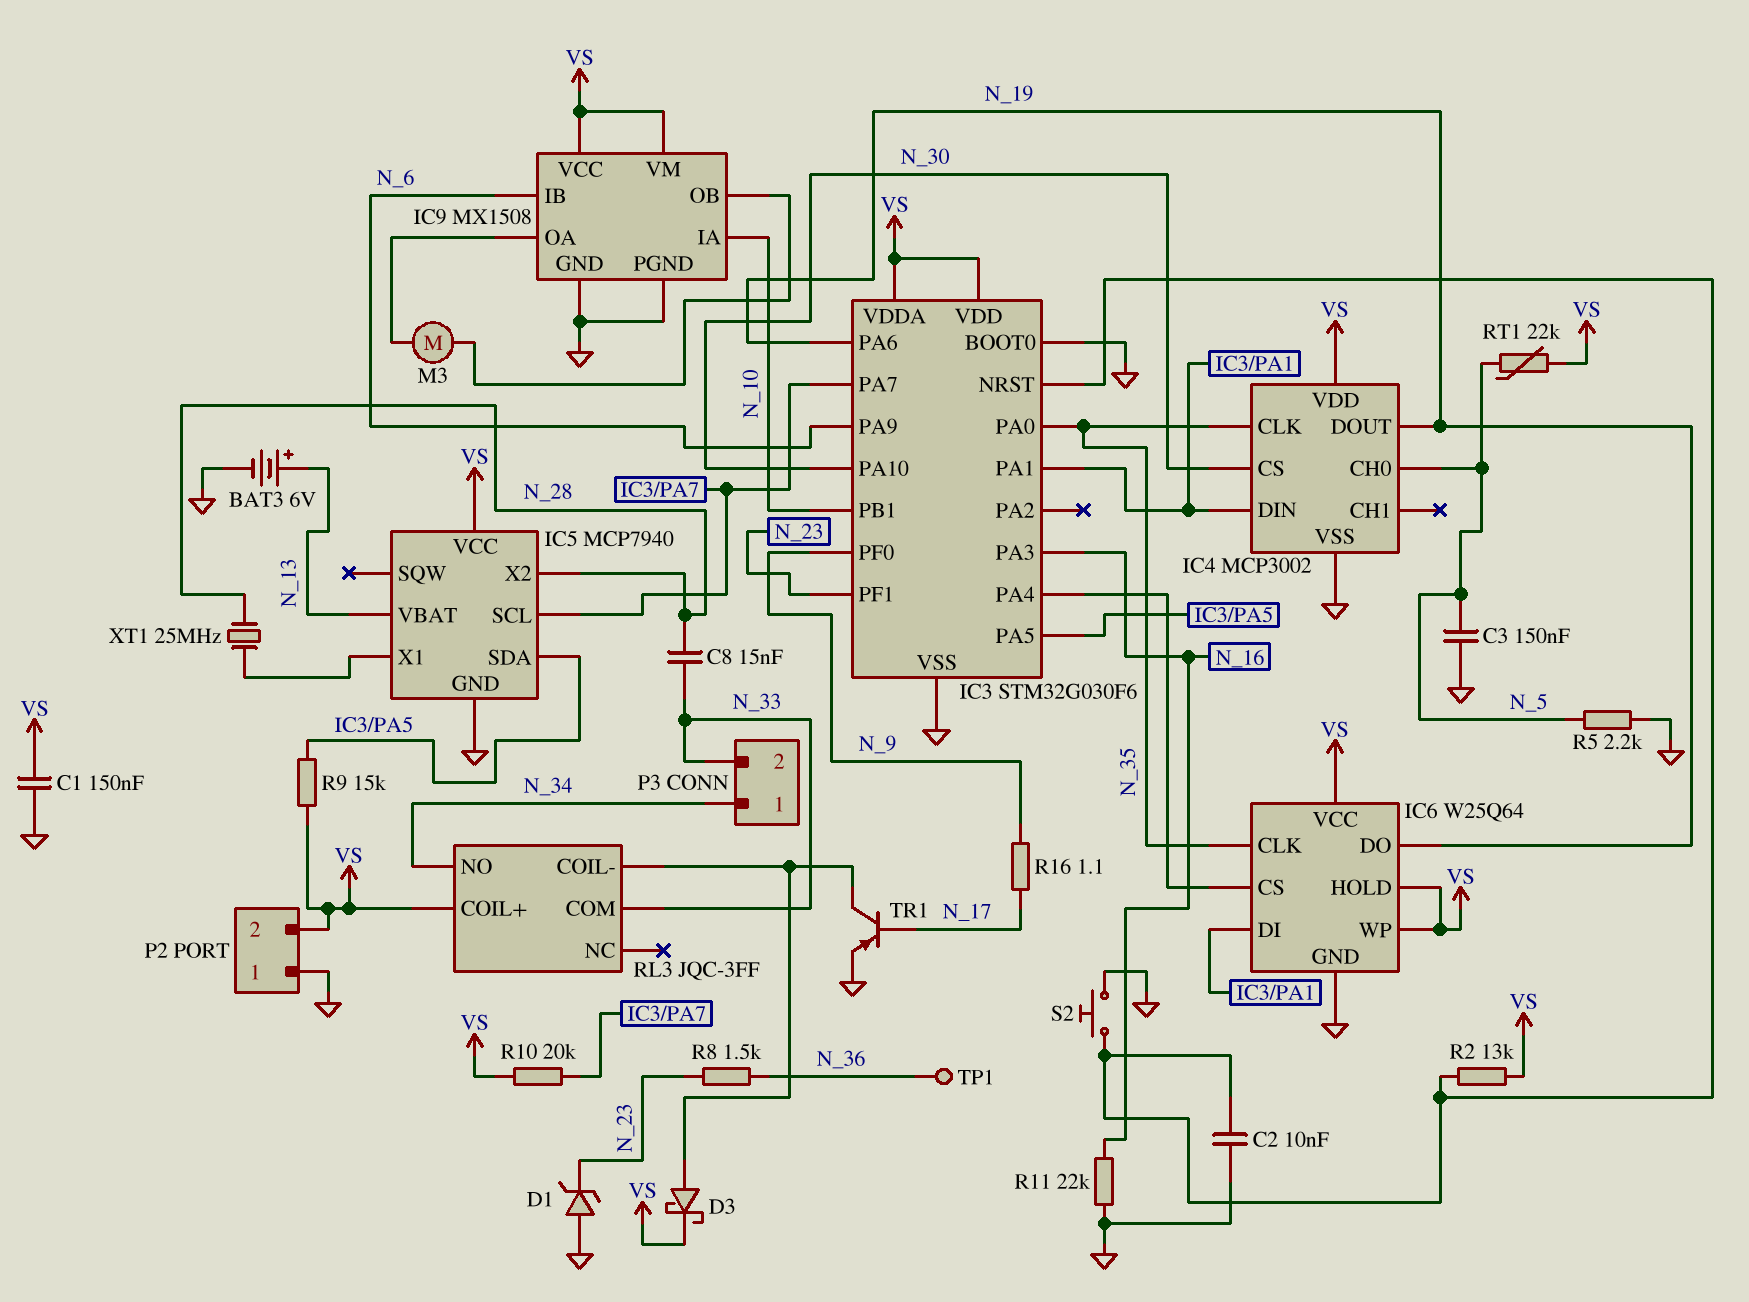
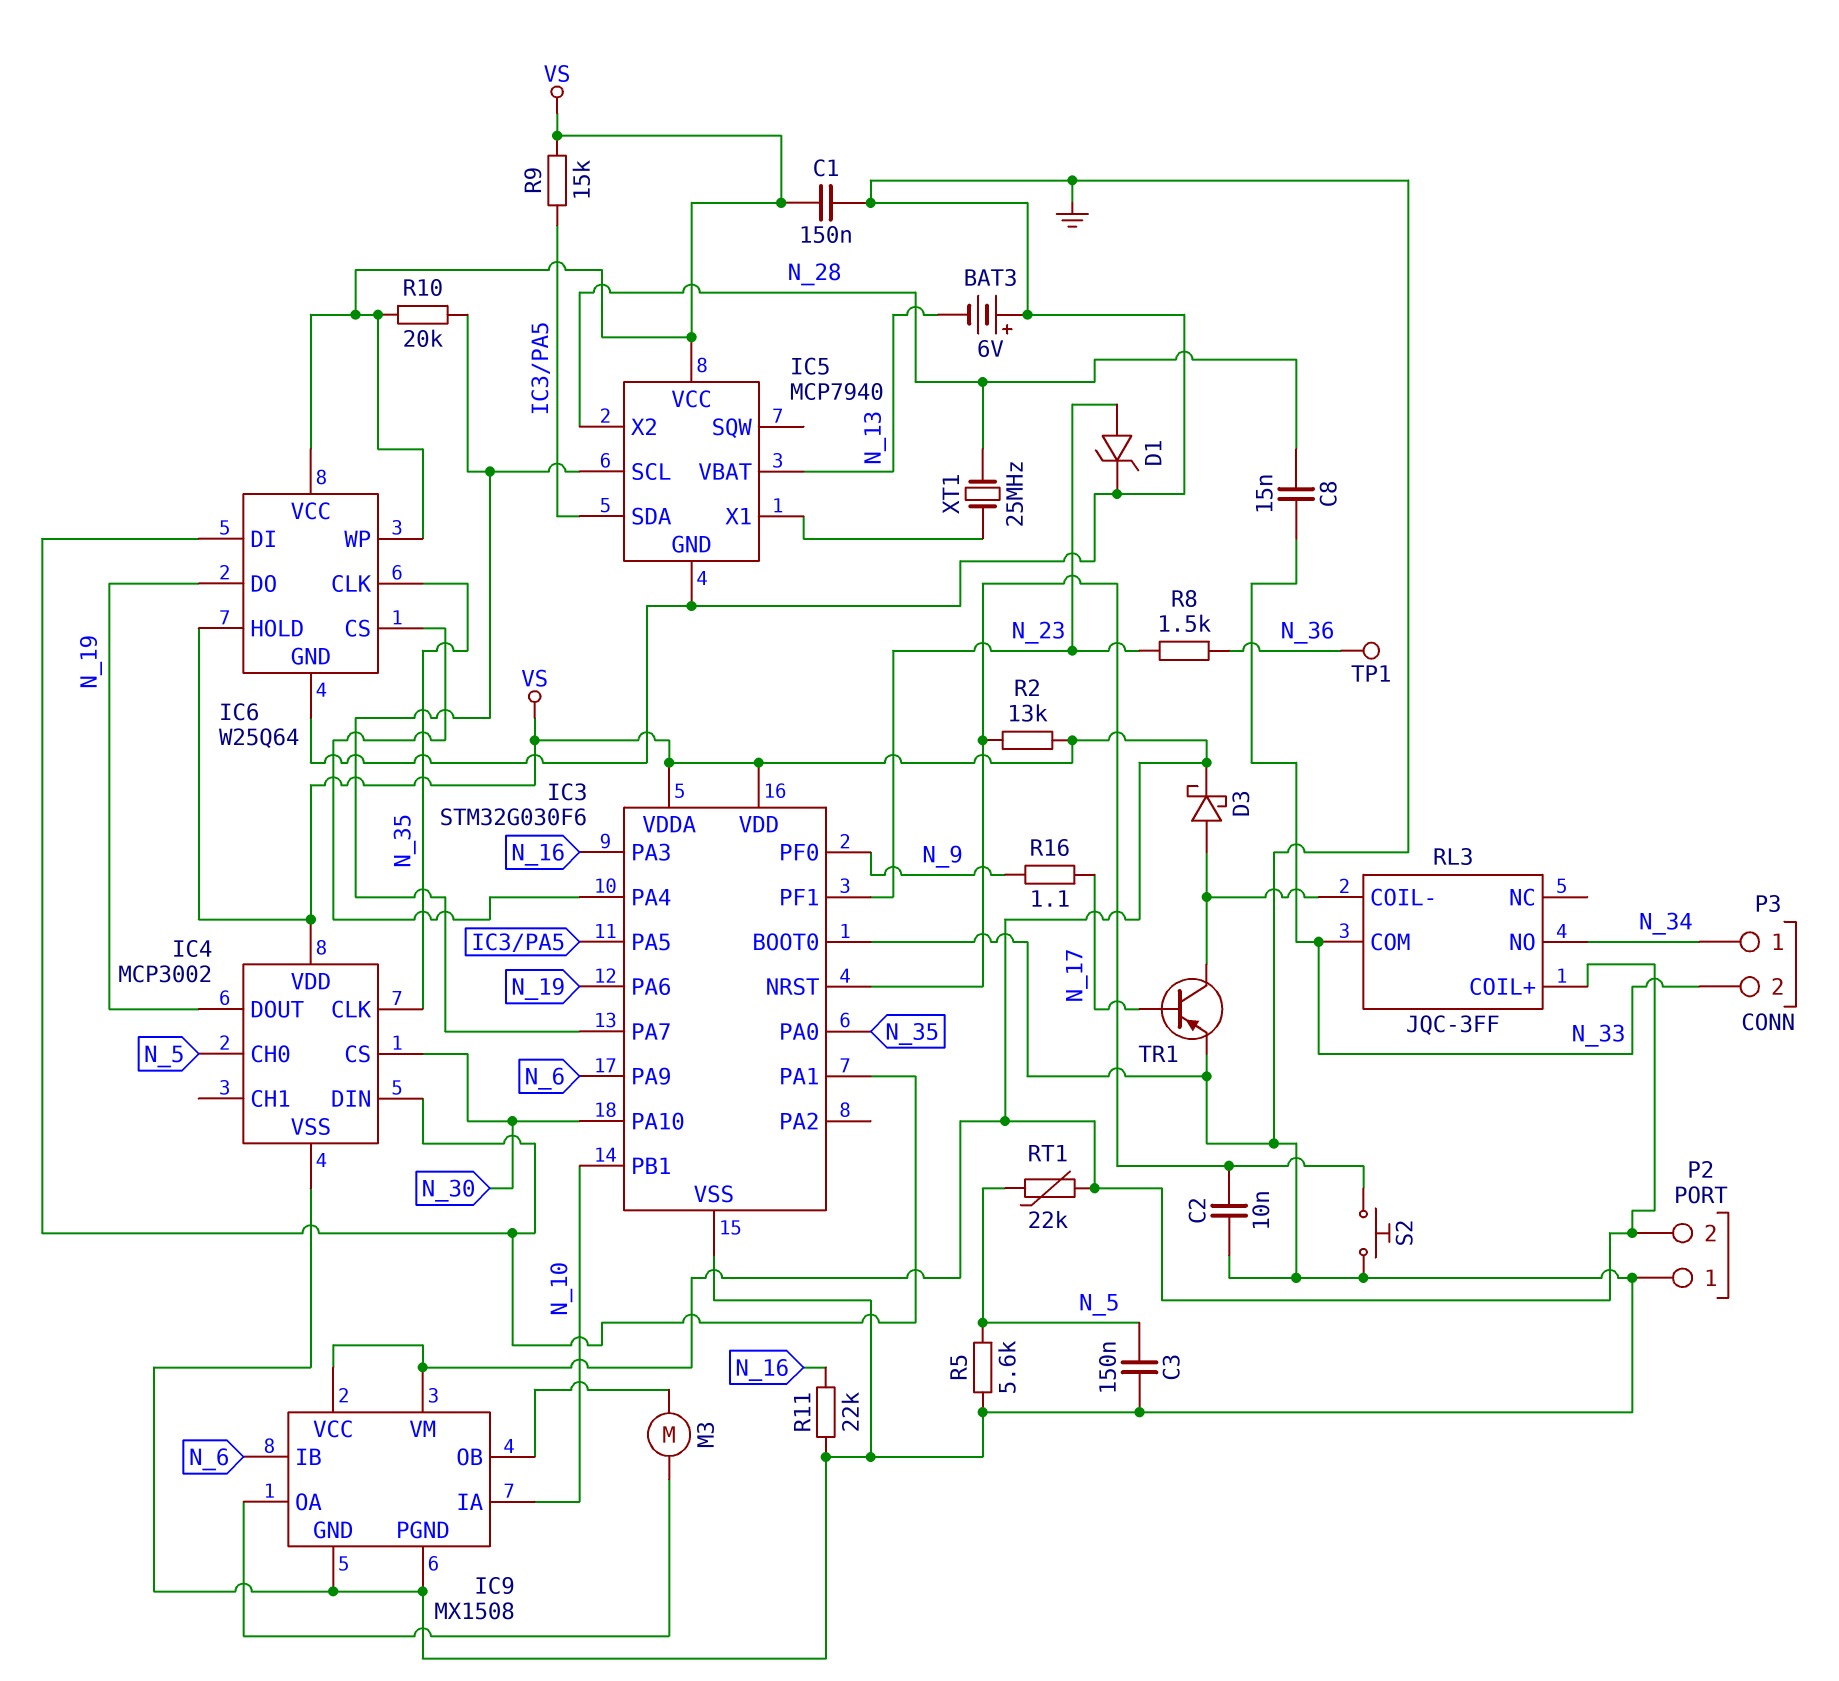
BAT3: 6V (plus N_13, minus GND) -> 6V (plus GND, minus N_13)
D1: zener (A GND, K N_23) -> zener (A N_23, K GND)
R5: 2.2k (GND, N_5) -> 5.6k (GND, N_5)

